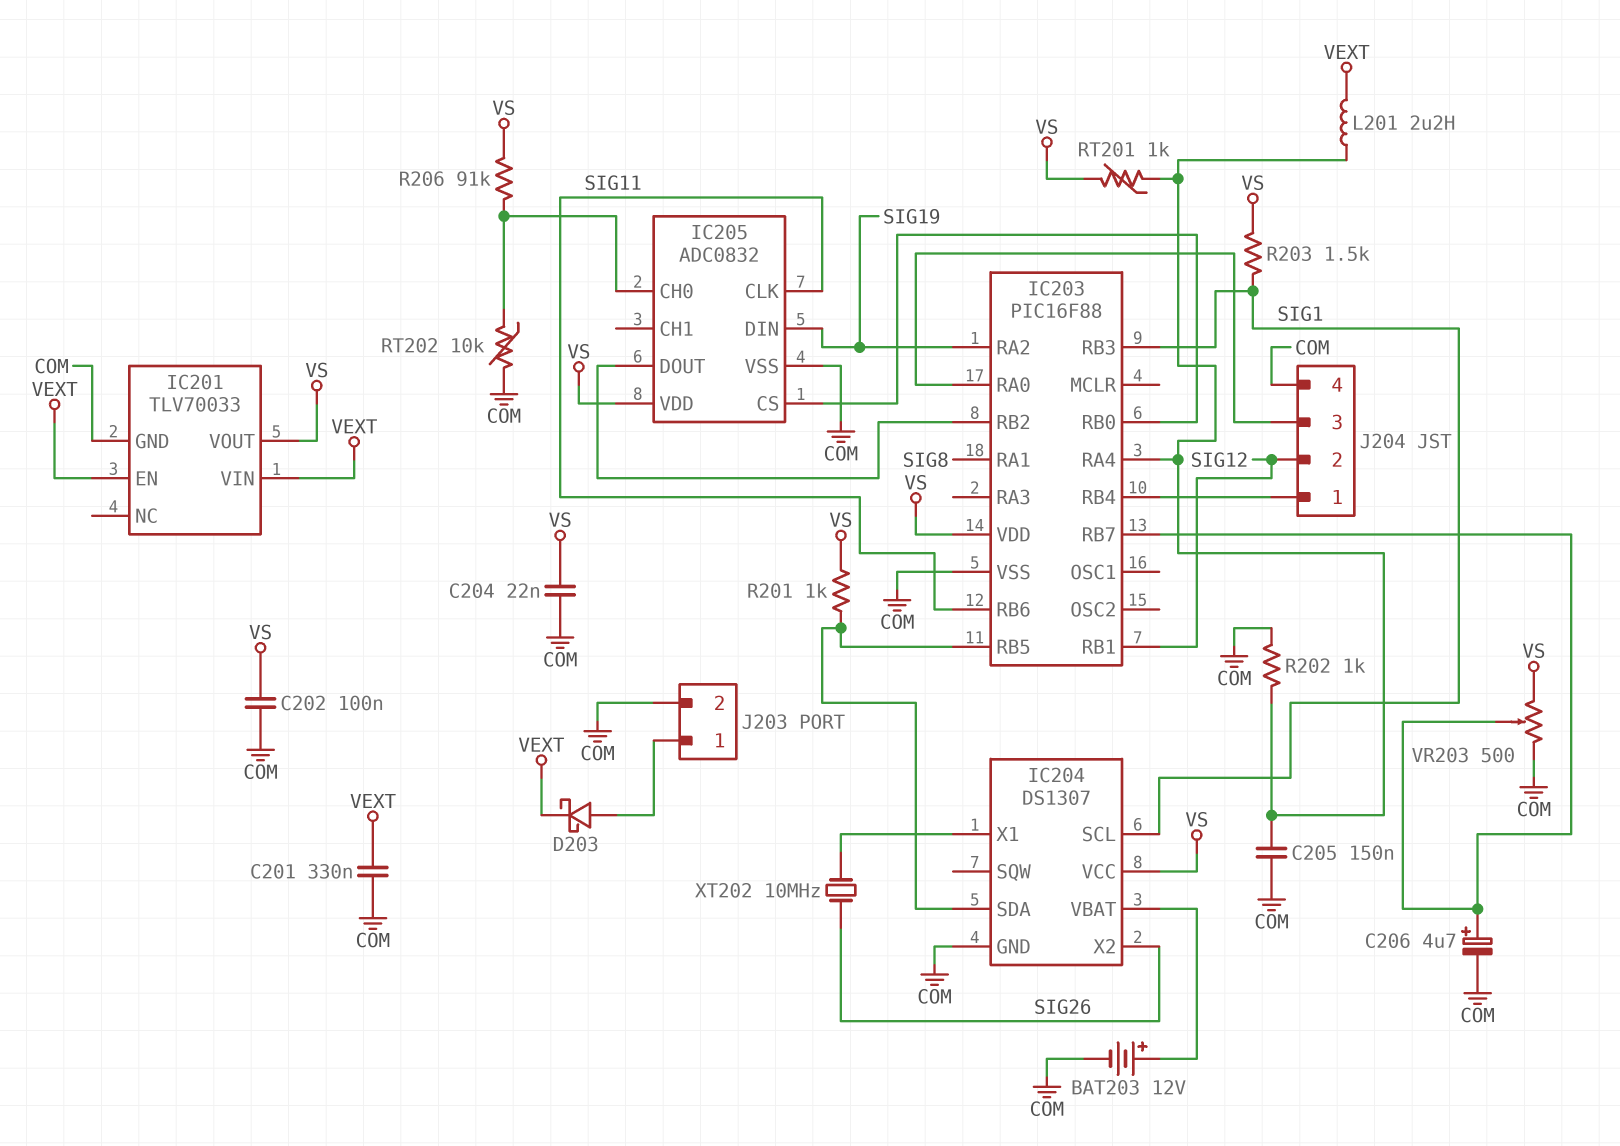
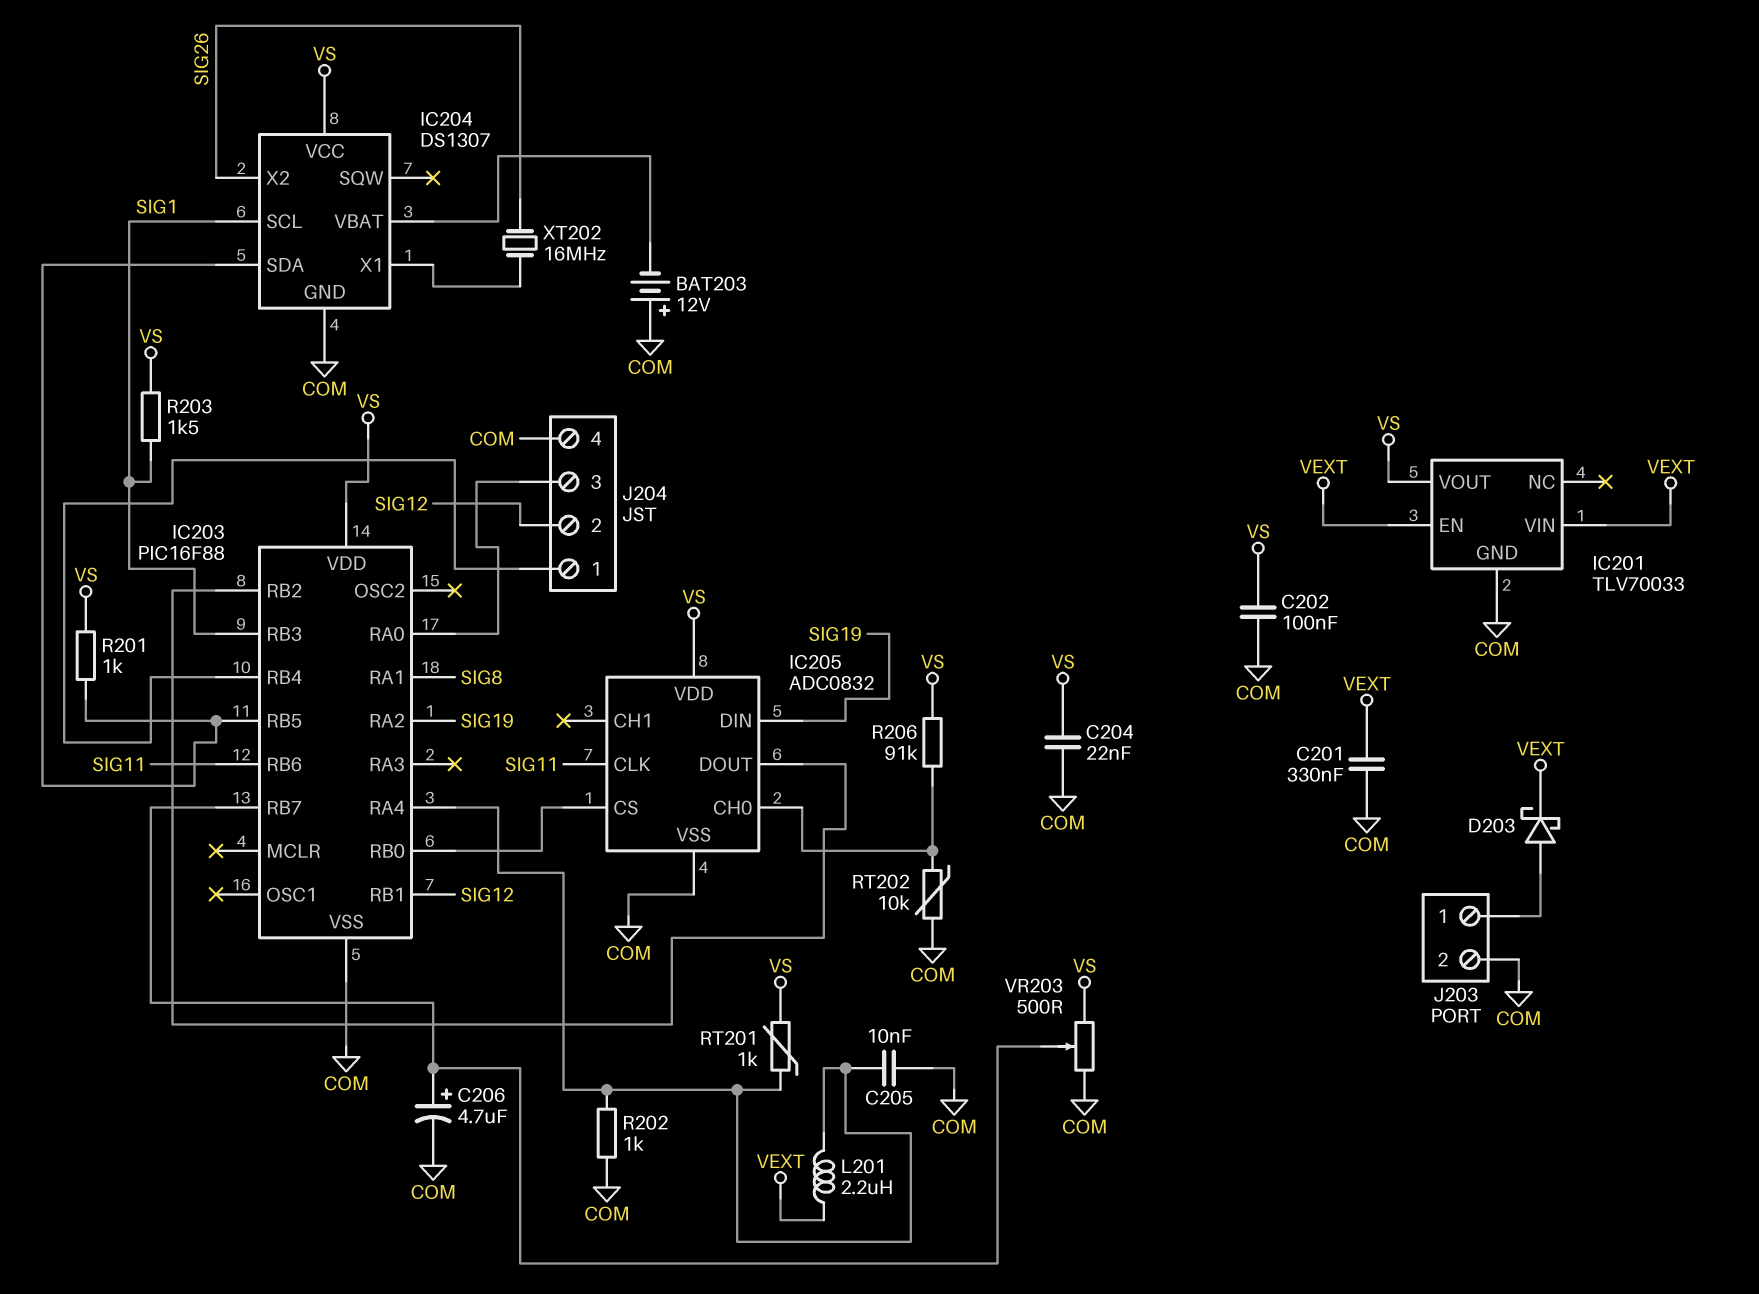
BAT203: 12V (plus IC204/VBAT, minus COM) -> 12V (plus COM, minus IC204/VBAT)
C205: 150nF (COM, IC203/RA4) -> 10nF (COM, IC203/RA4)
XT202: 10MHz (IC204/X1, SIG26) -> 16MHz (IC204/X1, SIG26)

